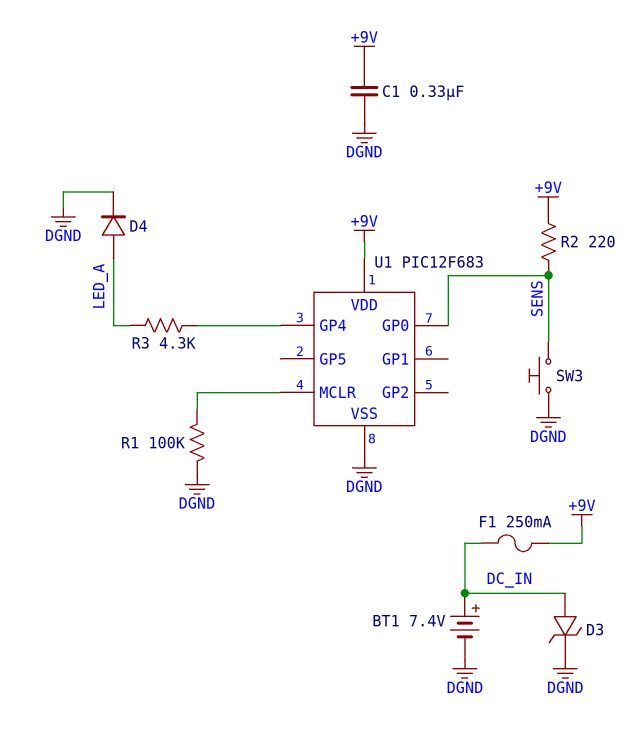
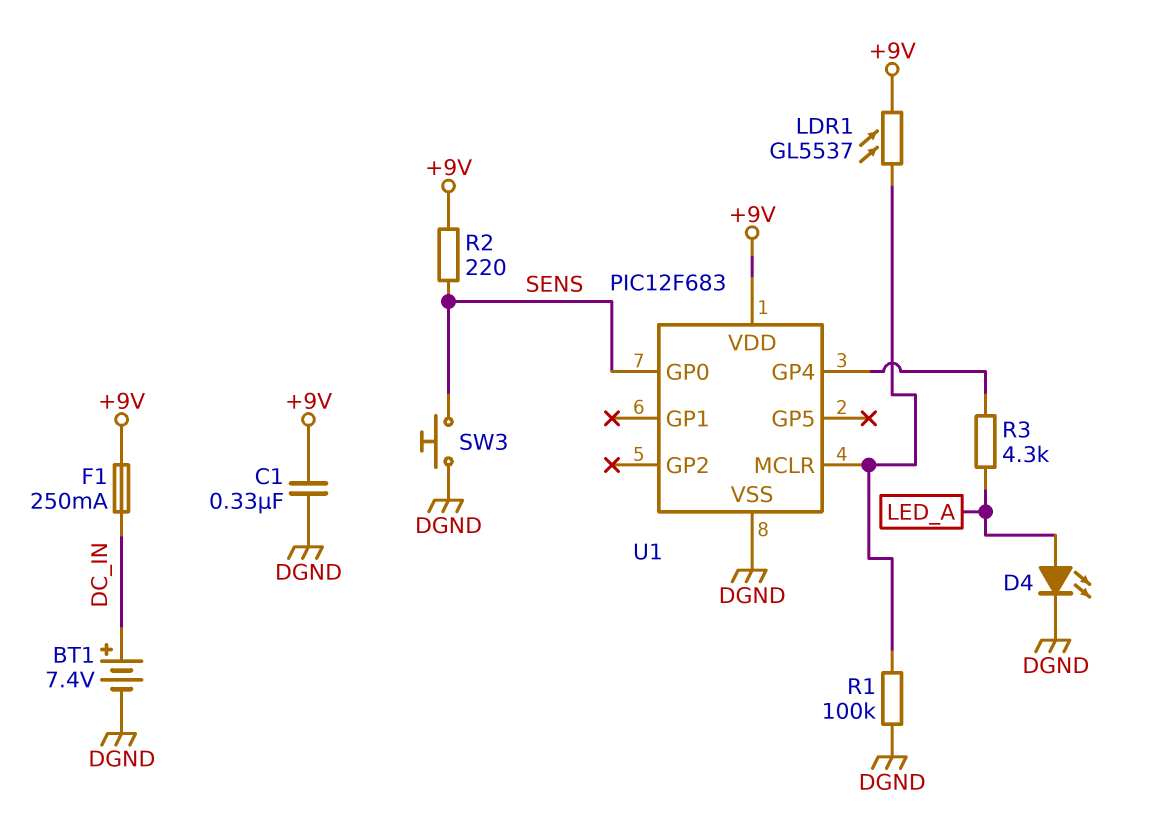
D3: zener (A DC_IN, K DGND) -> none
D4: diode (A LED_A, K DGND) -> LED (A LED_A, K DGND)
LDR1: none -> GL5537 (+9V, U1/MCLR)

